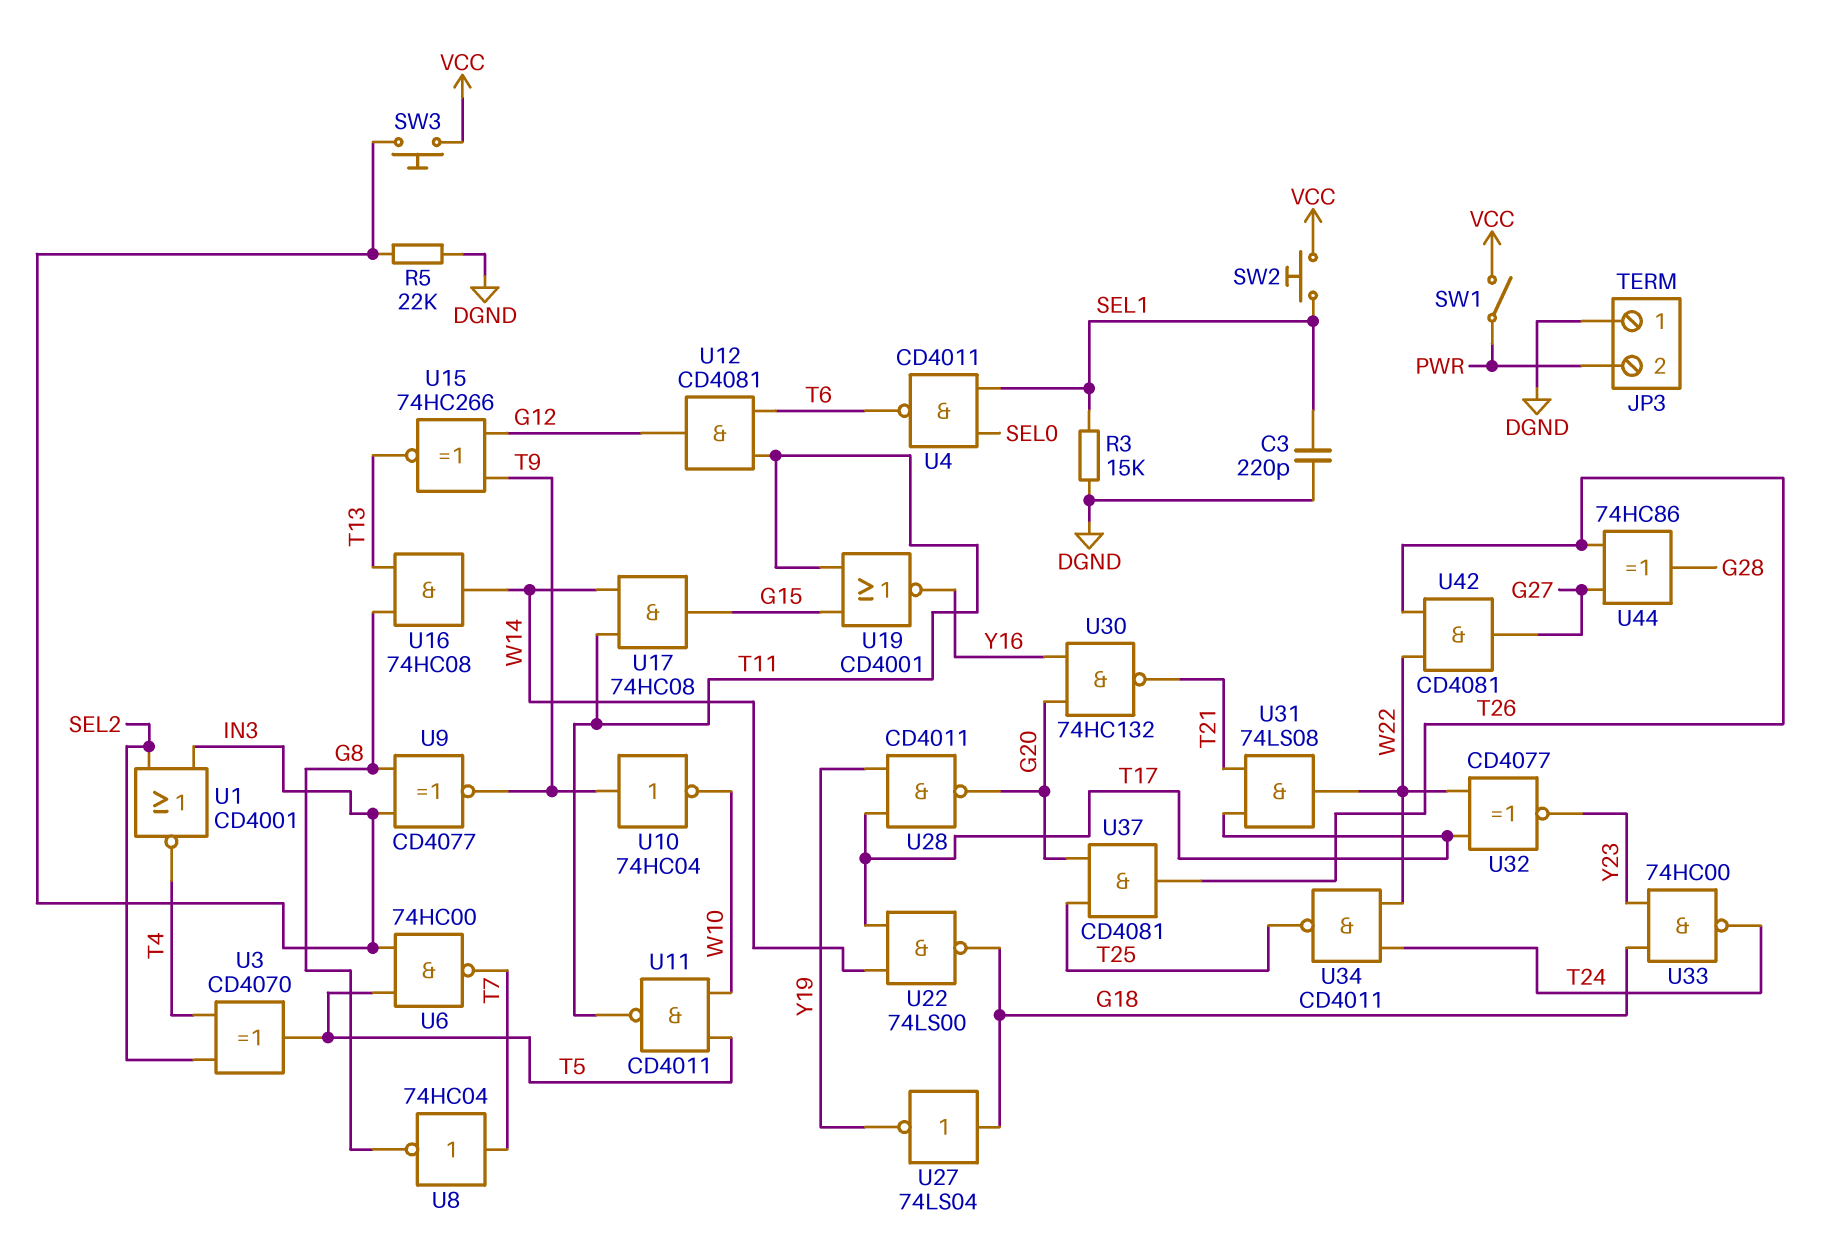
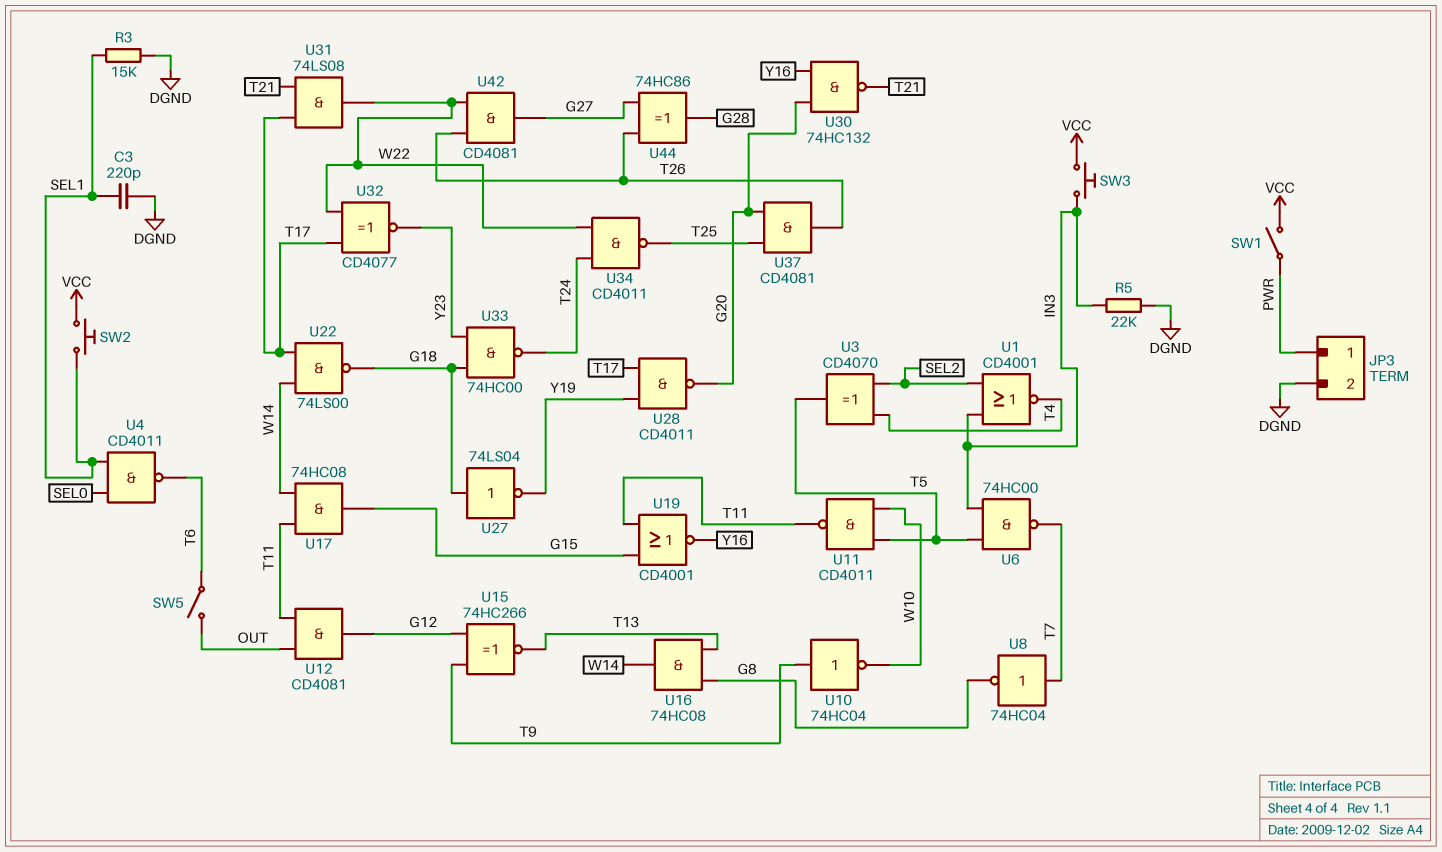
JP3 pin 1: DGND -> PWR
JP3 pin 2: PWR -> DGND
SW5: none -> switch (OUT, T6)
U9: XNOR CD4077 (in G8, in IN3, out T9) -> none
U12: AND CD4081 (in T6, in T11, out G12) -> AND CD4081 (in OUT, in T11, out G12)

